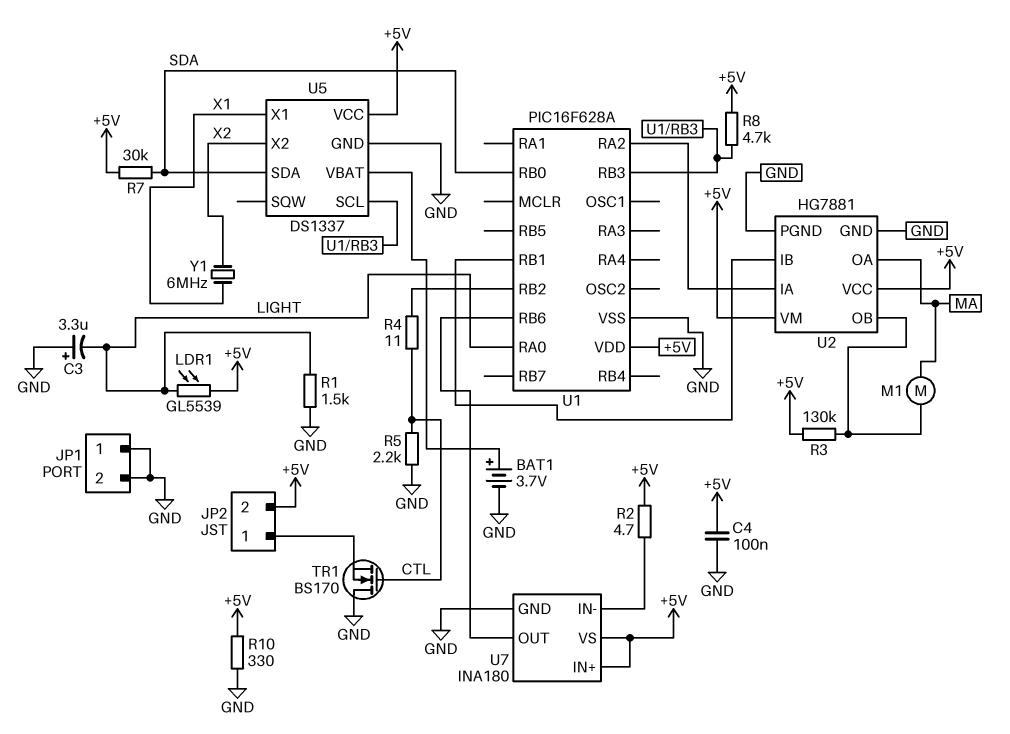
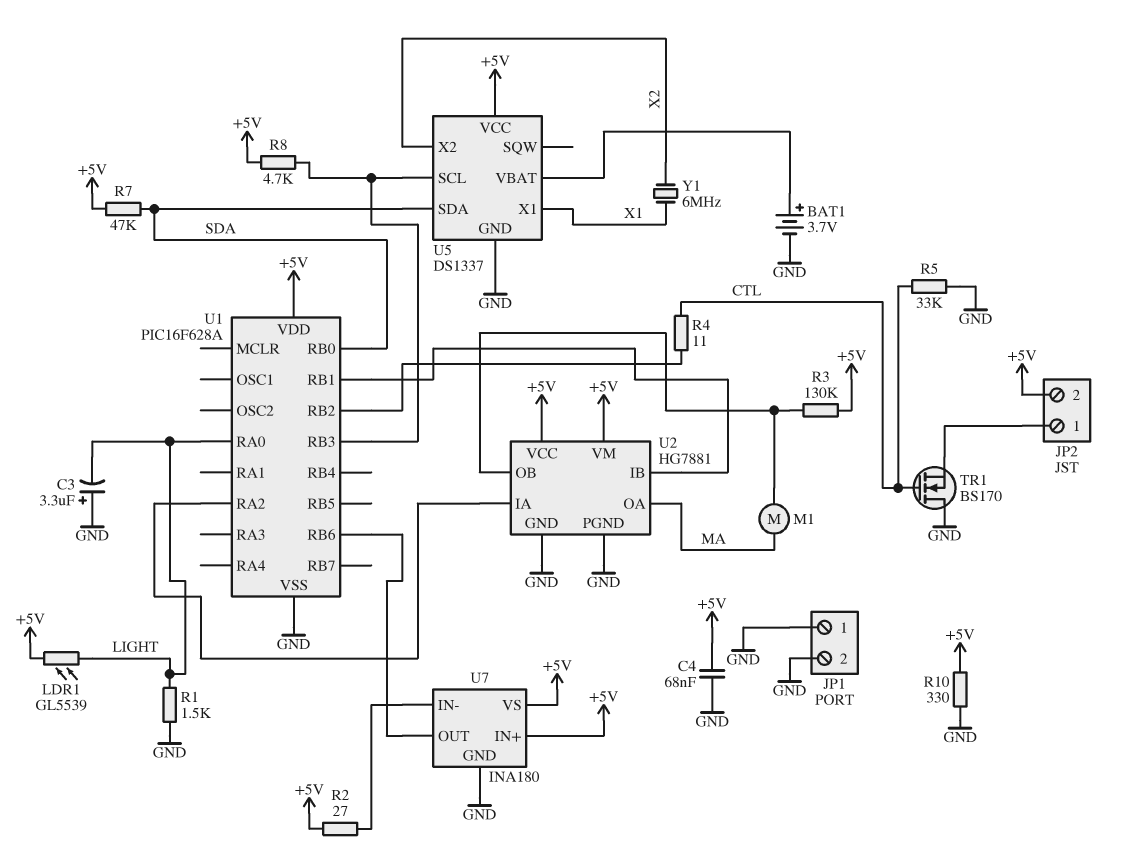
C4: 100nF (+5V, GND) -> 68nF (+5V, GND)
R2: 4.7 (+5V, U7/IN-) -> 27 (+5V, U7/IN-)
R5: 2.2k (CTL, GND) -> 33k (CTL, GND)
R7: 30k (+5V, SDA) -> 47k (+5V, SDA)

